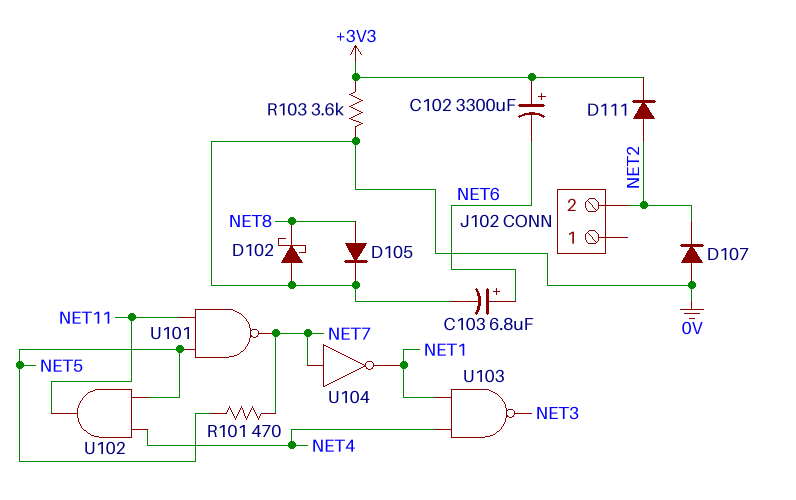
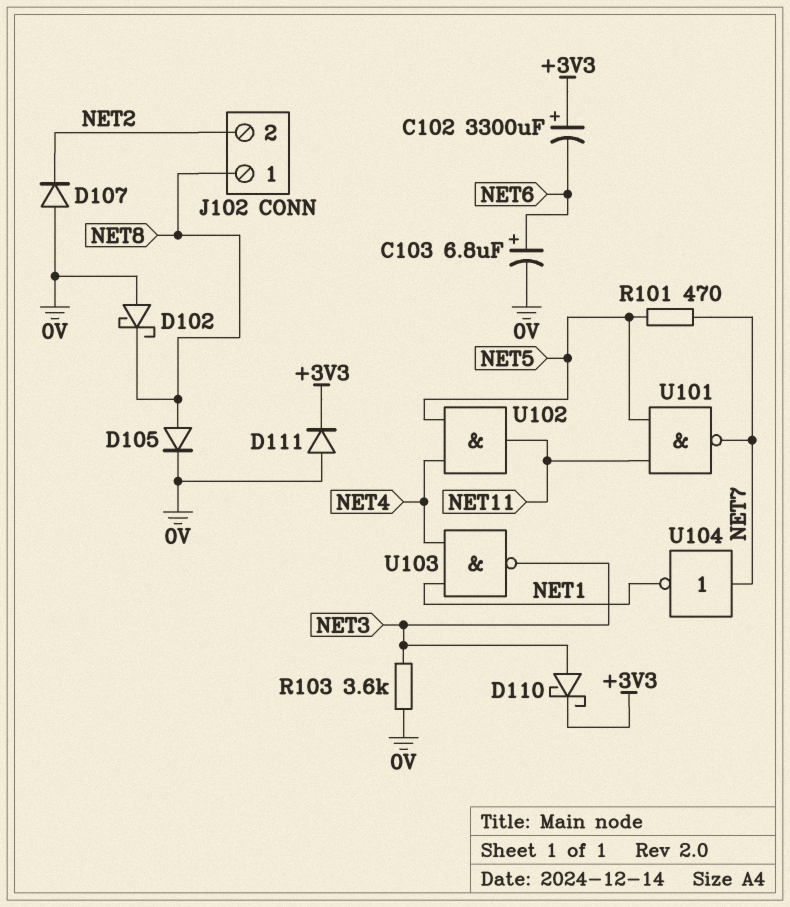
D110: none -> schottky (A NET3, K +3V3)
D111: diode (A NET2, K +3V3) -> diode (A 0V, K +3V3)
J102 pin 1: none -> NET8
R103: 3.6k (+3V3, 0V) -> 3.6k (0V, NET3)

